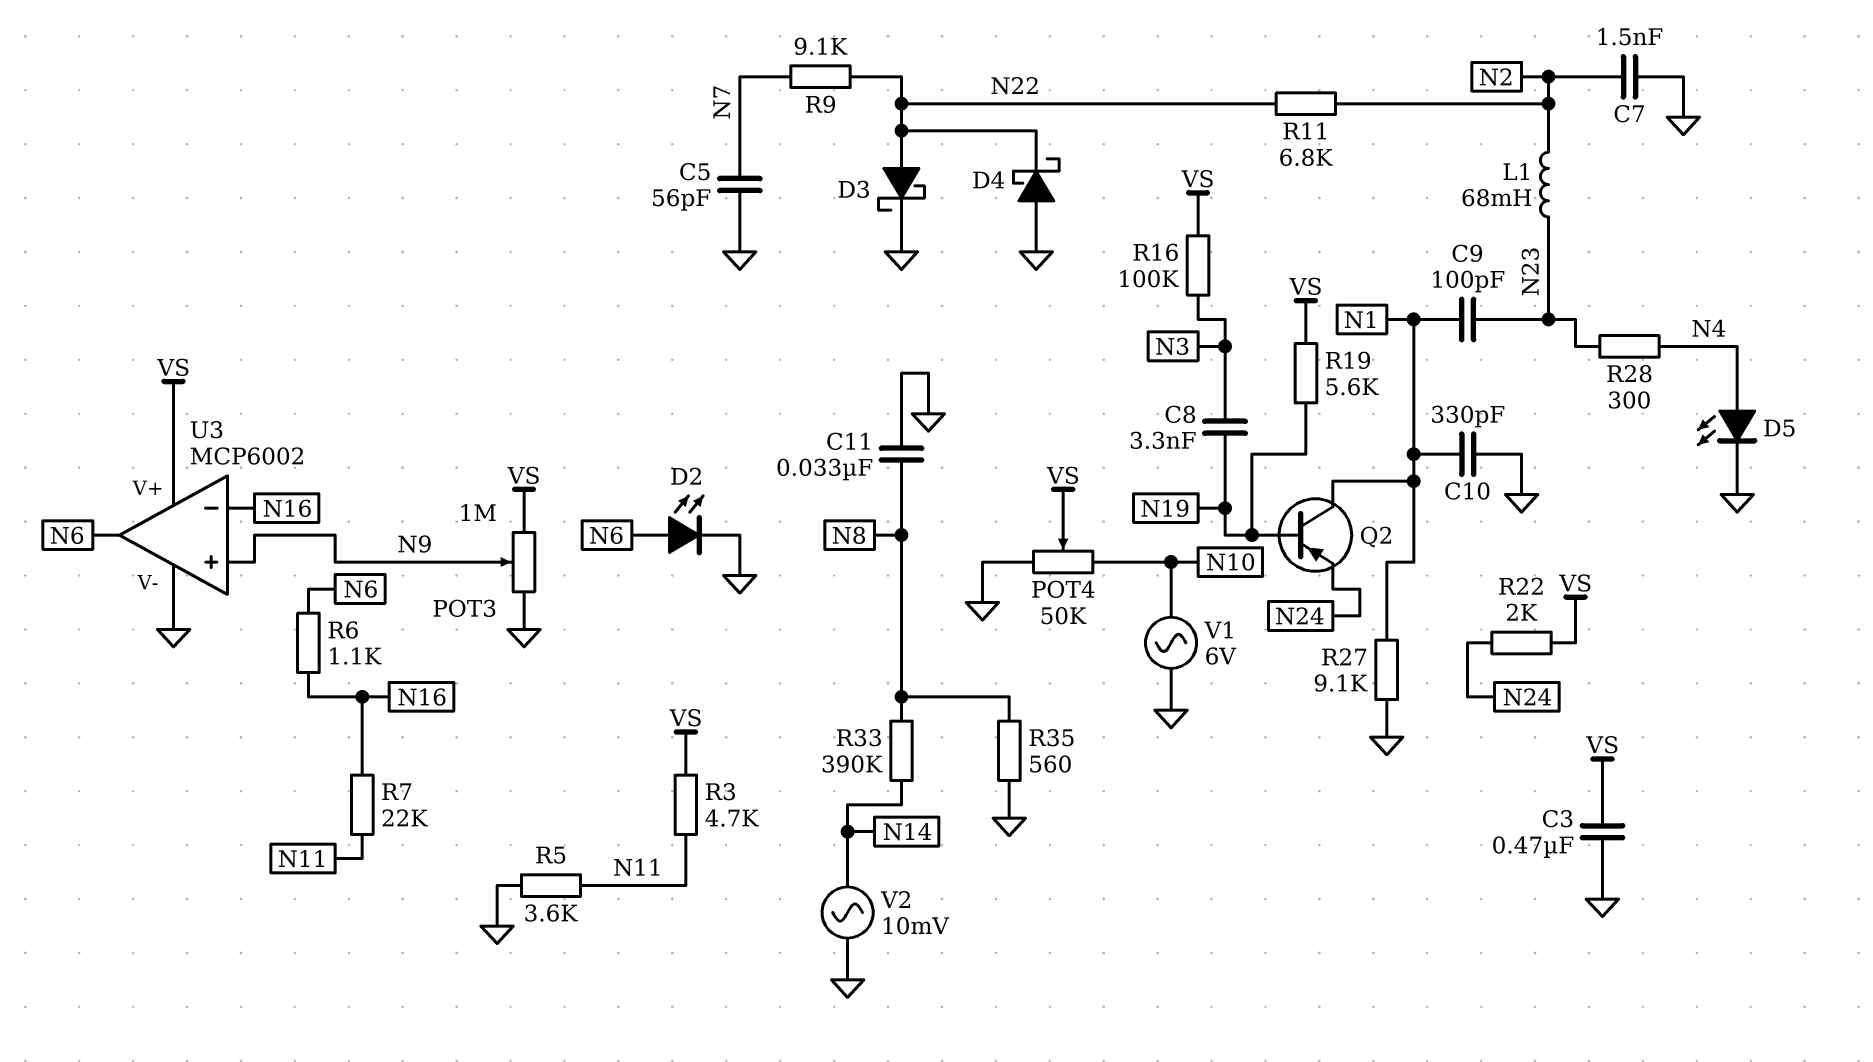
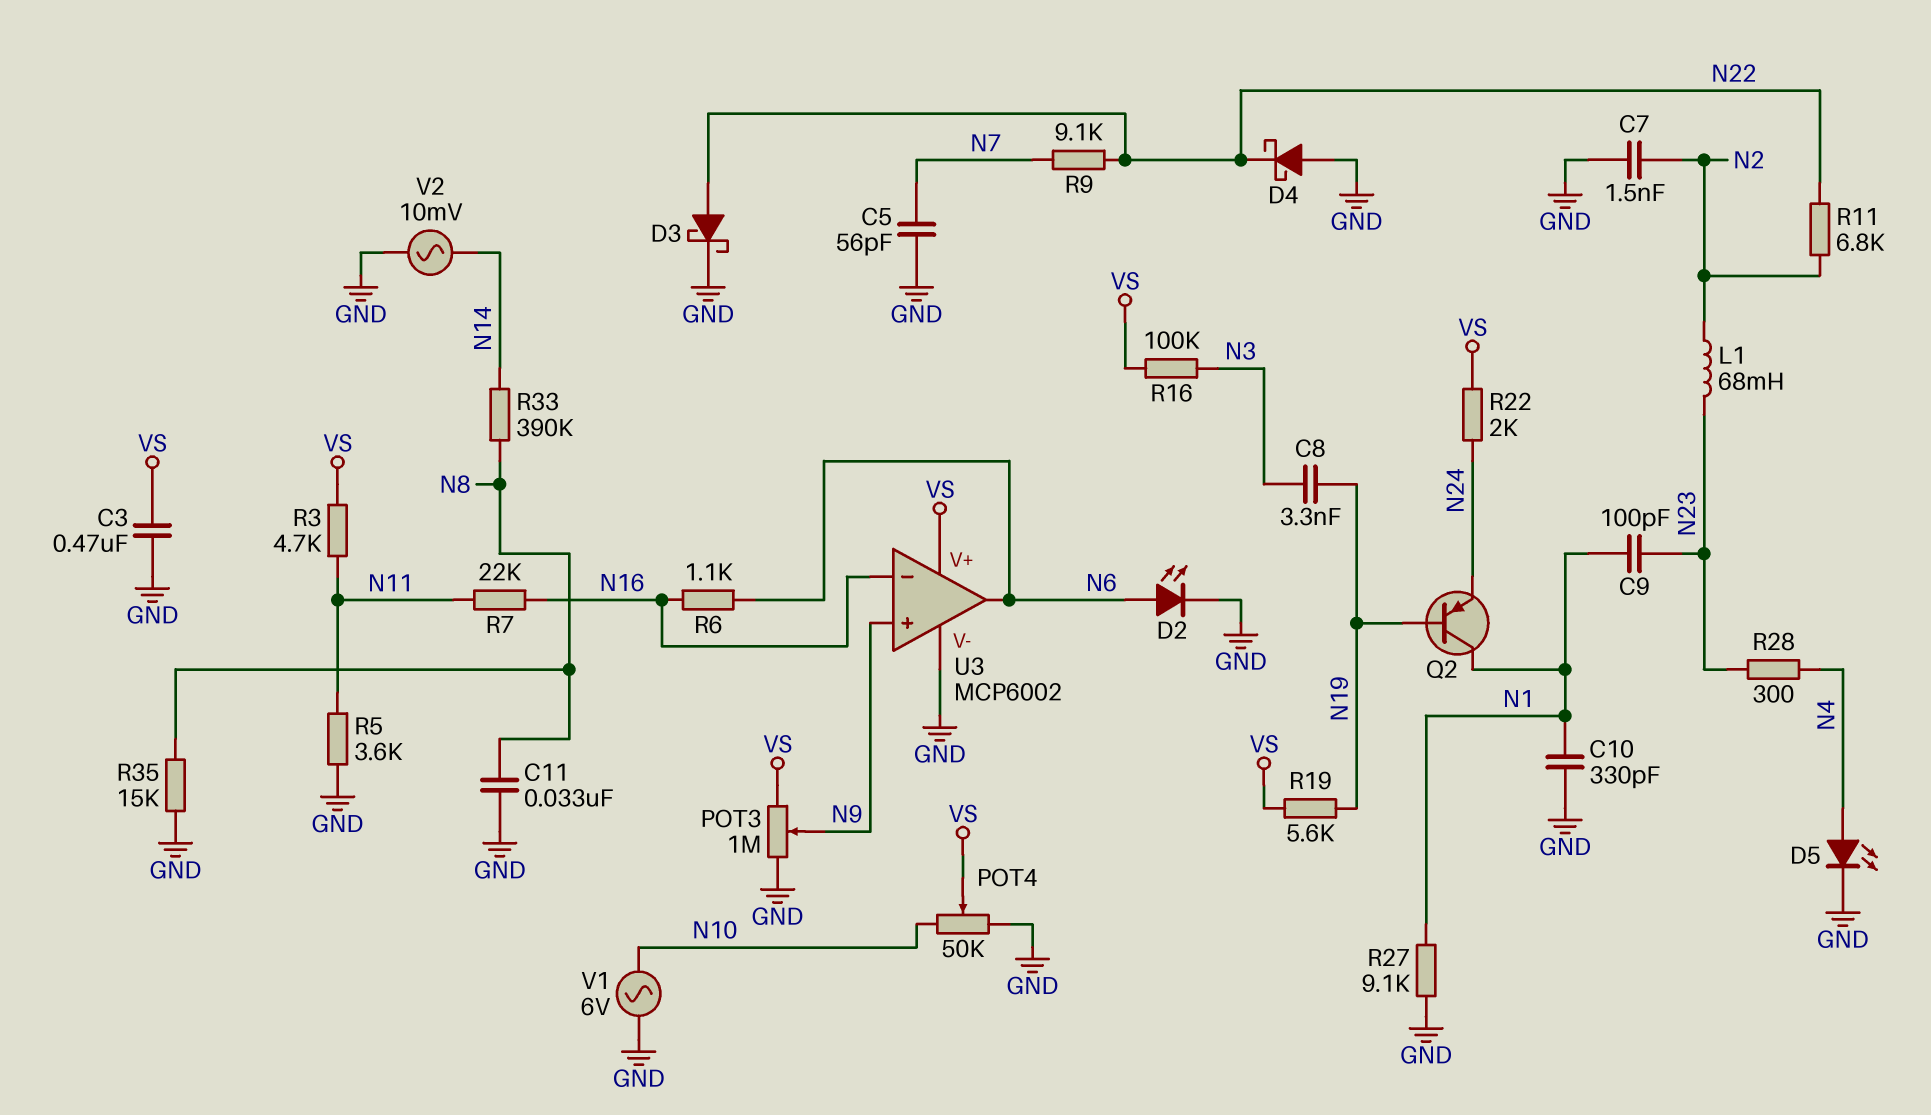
R35: 560 (GND, N8) -> 15k (GND, N8)

